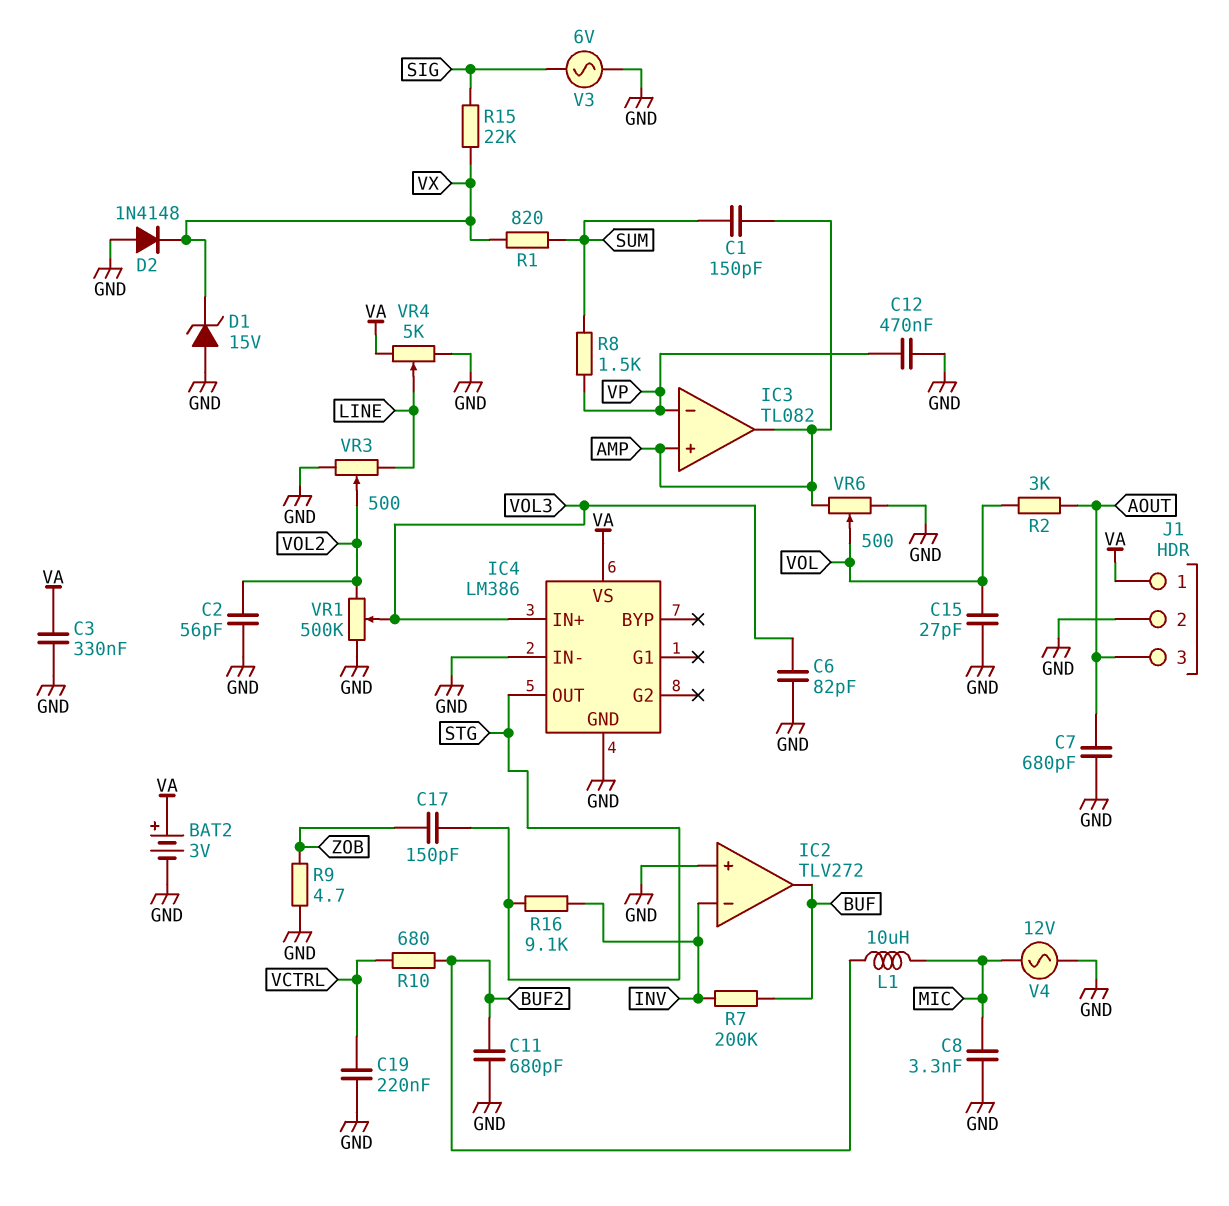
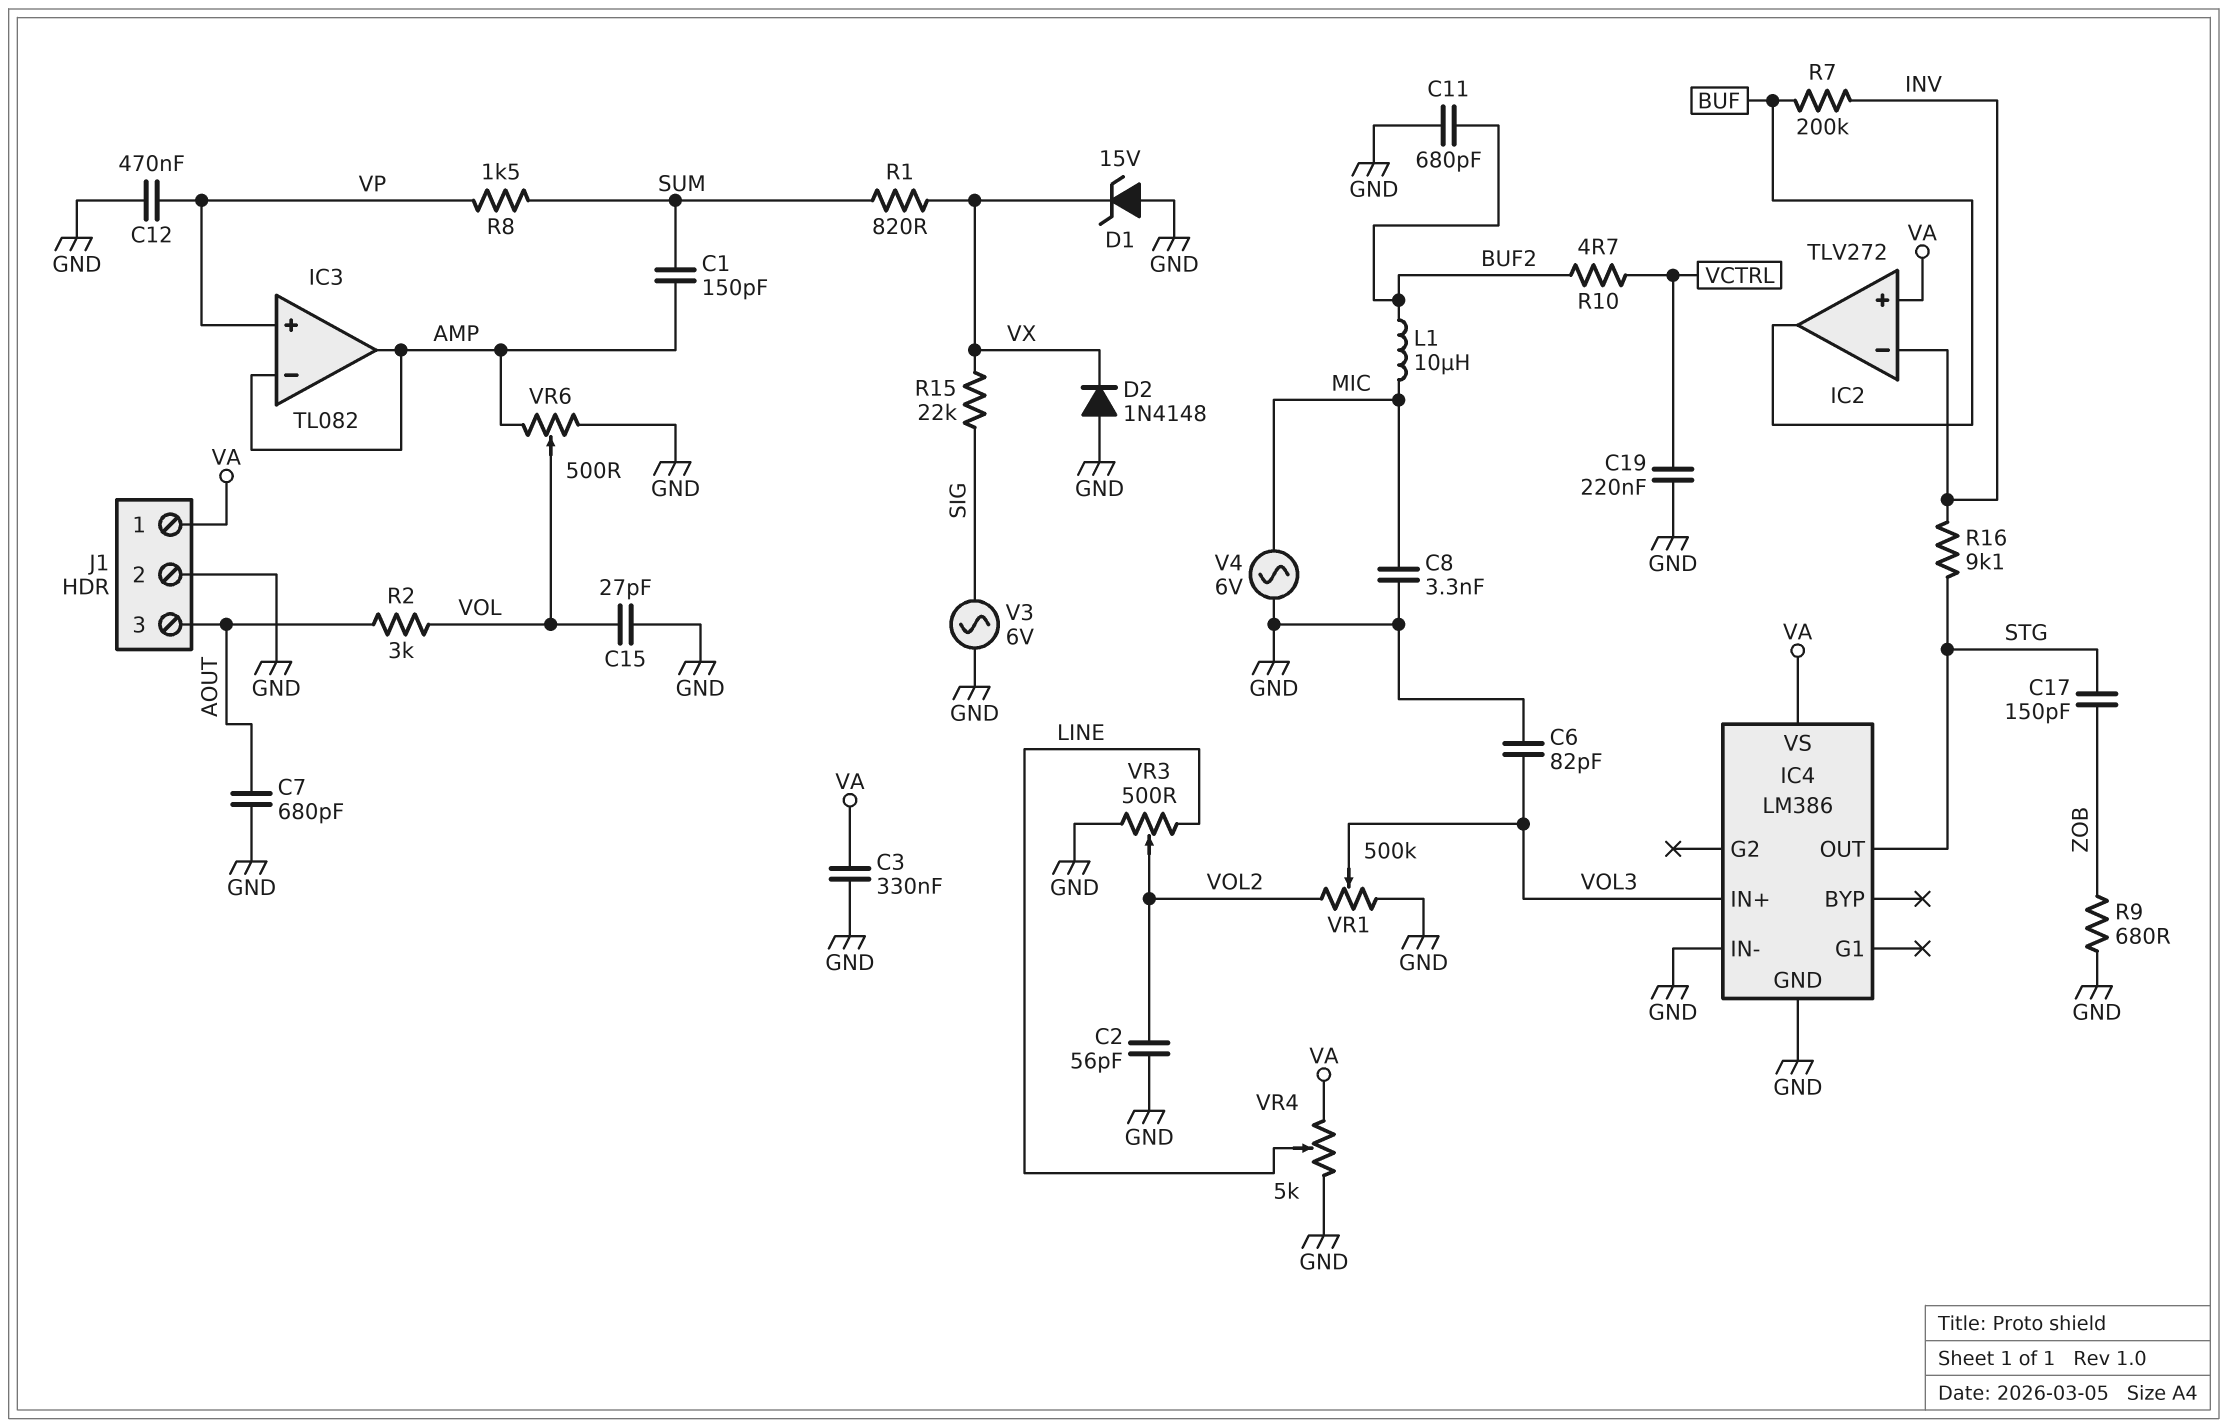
BAT2: 3V (plus VA, minus GND) -> none
IC2 pin in+: GND -> VA
IC3 pin in+: AMP -> VP
IC3 pin in-: VP -> AMP
R9: 4.7 (GND, ZOB) -> 680 (GND, ZOB)
R10: 680 (BUF2, VCTRL) -> 4.7 (BUF2, VCTRL)
V4: AC 12V (GND, MIC) -> AC 6V (GND, MIC)

